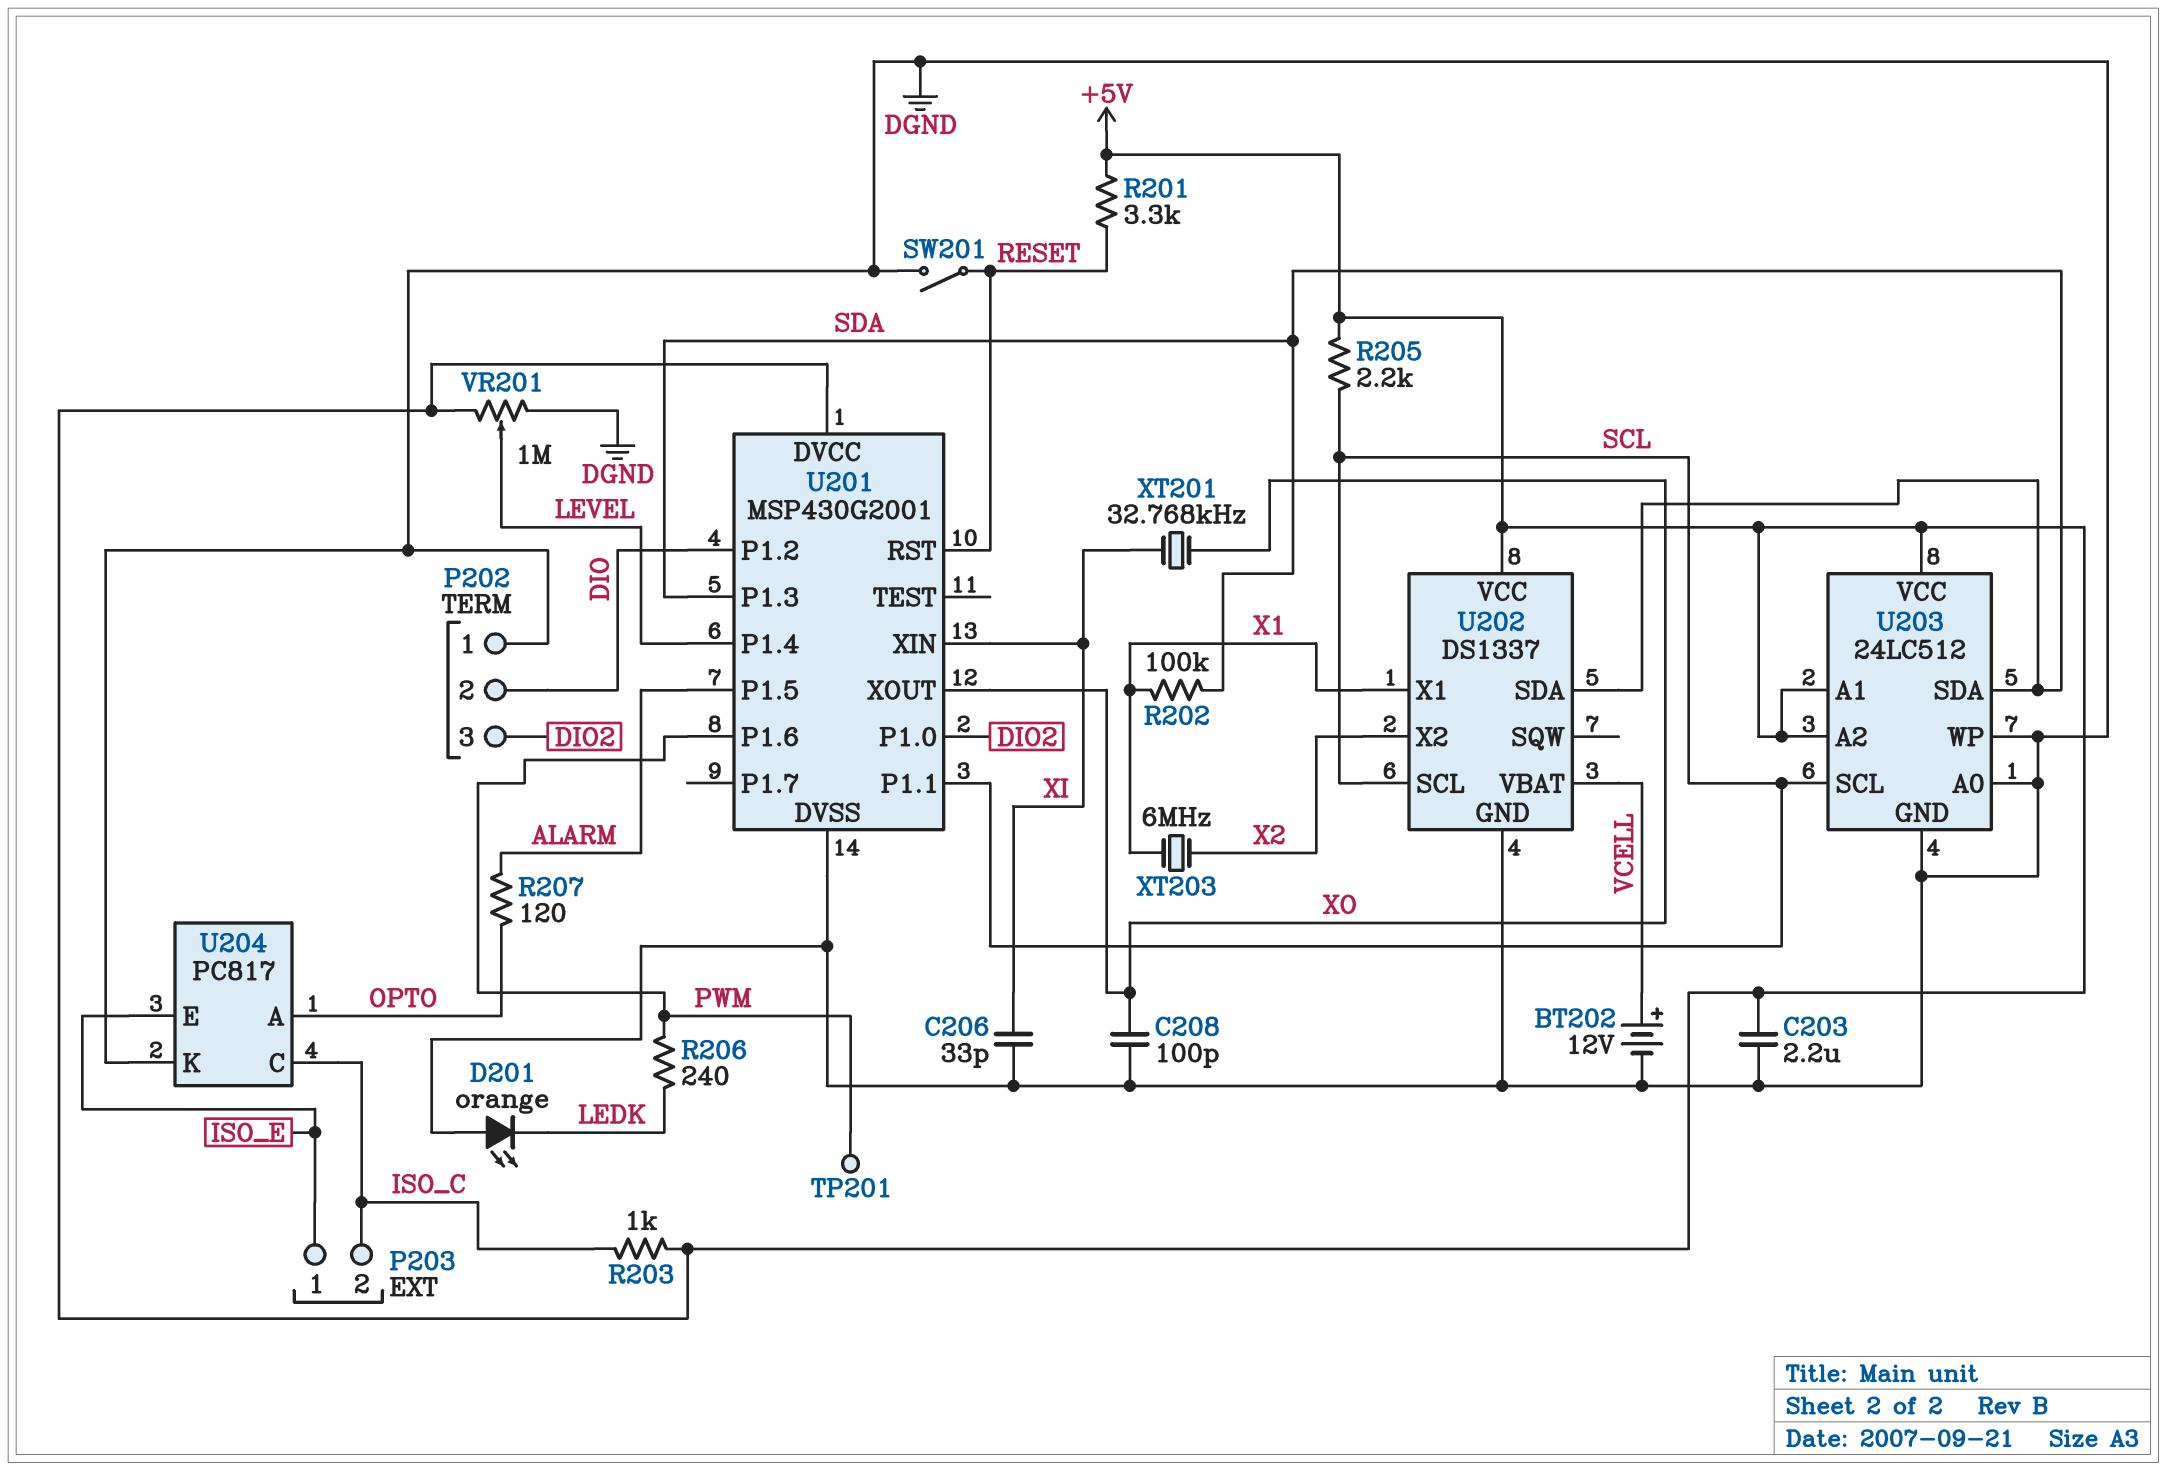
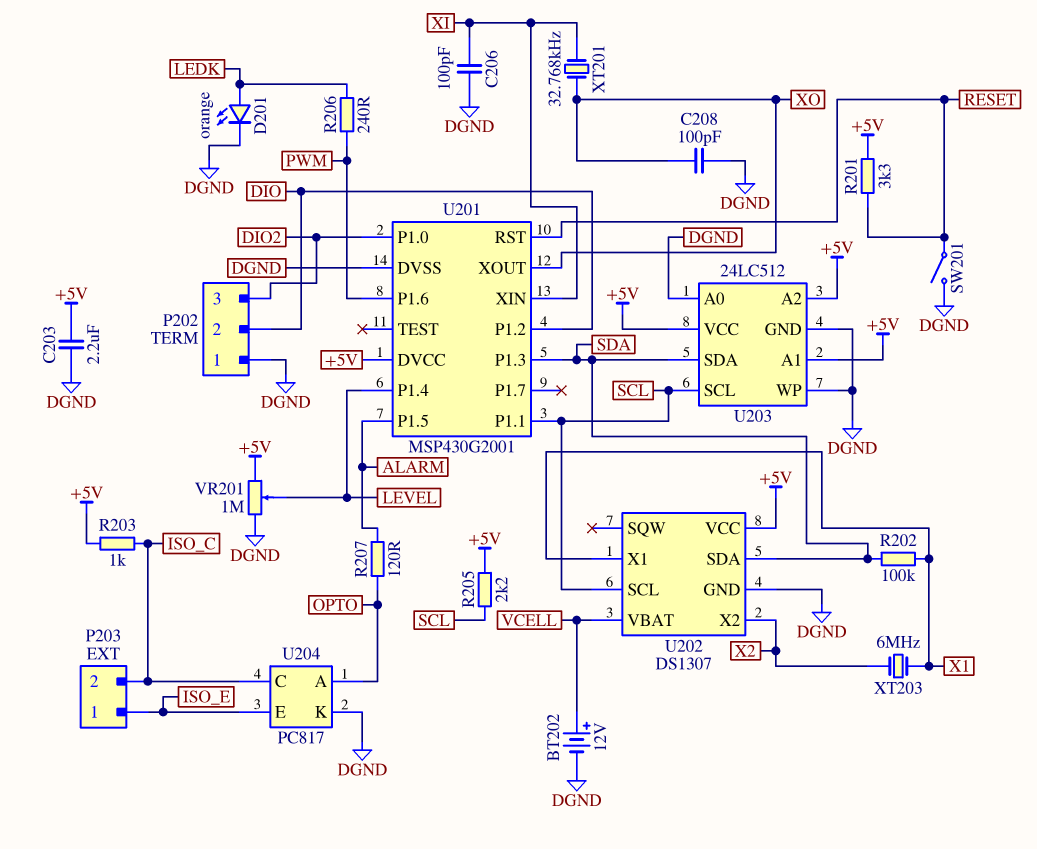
C206: 33pF (DGND, XI) -> 100pF (DGND, XI)
D201: LED orange (A DGND, K LEDK) -> LED orange (A LEDK, K DGND)
TP201: test point (PWM) -> none
U202: DS1337 -> DS1307

